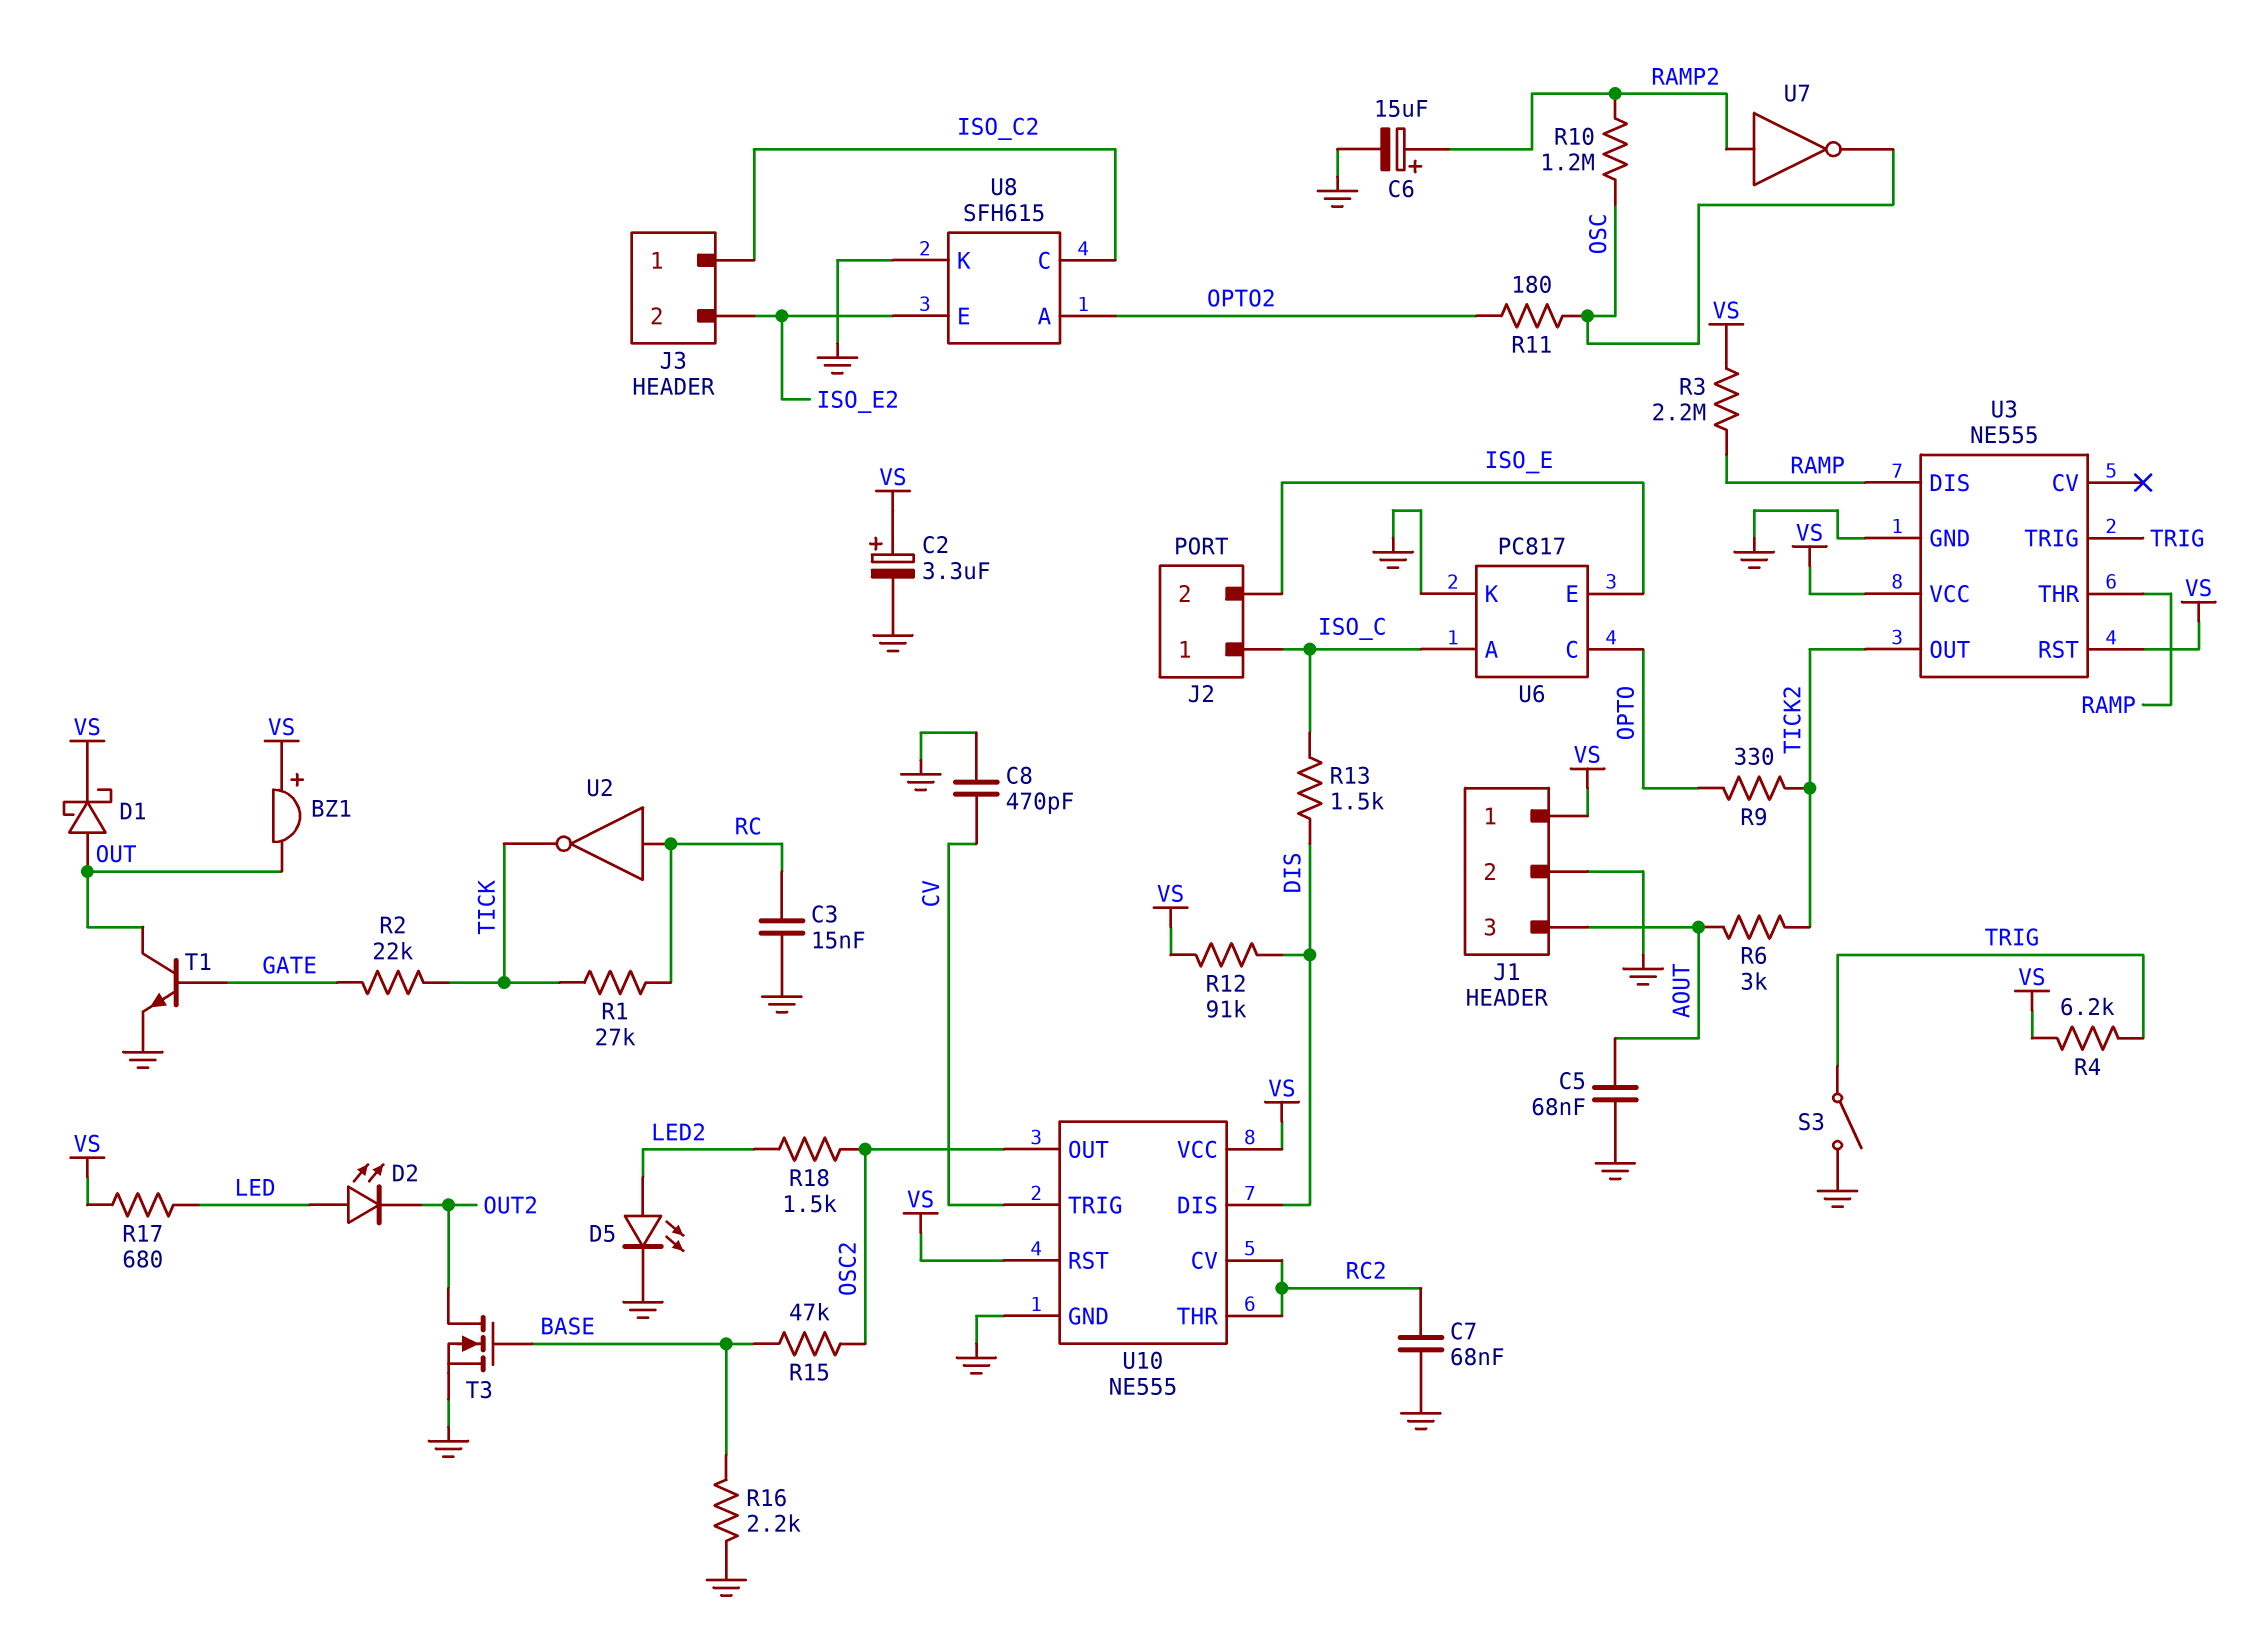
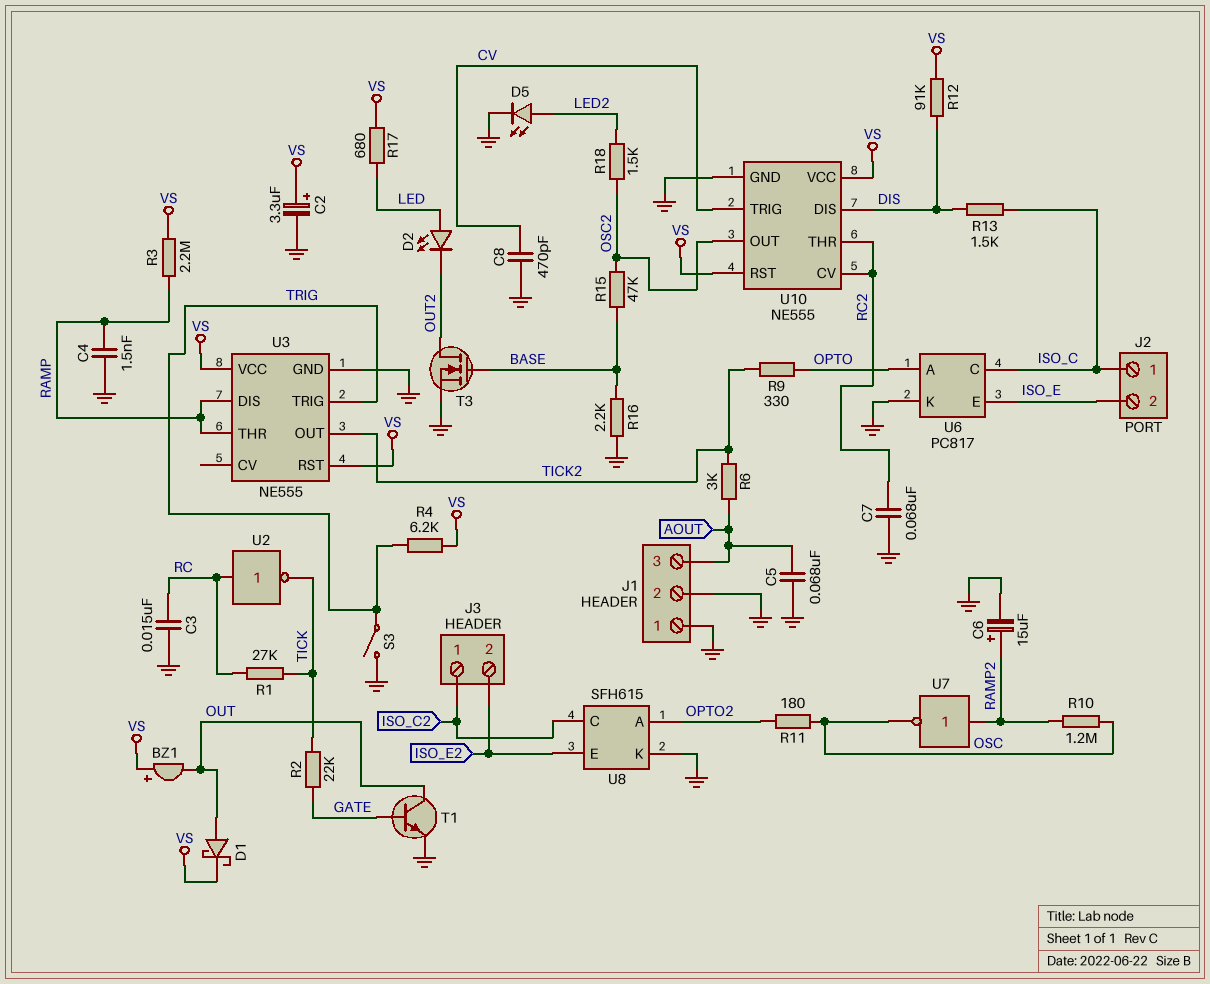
C4: none -> 1.5nF (GND, RAMP)
J1 pin 1: VS -> GND
U6 pin A: ISO_C -> OPTO
U6 pin C: OPTO -> ISO_C

